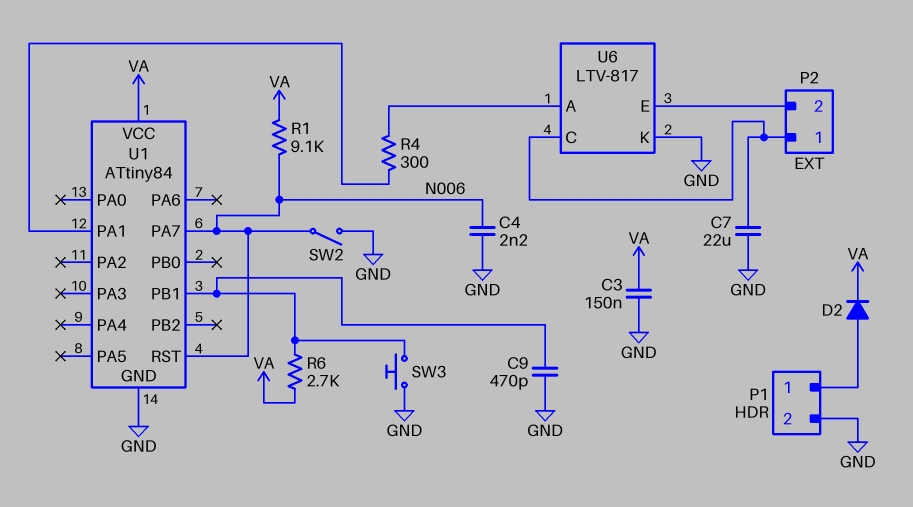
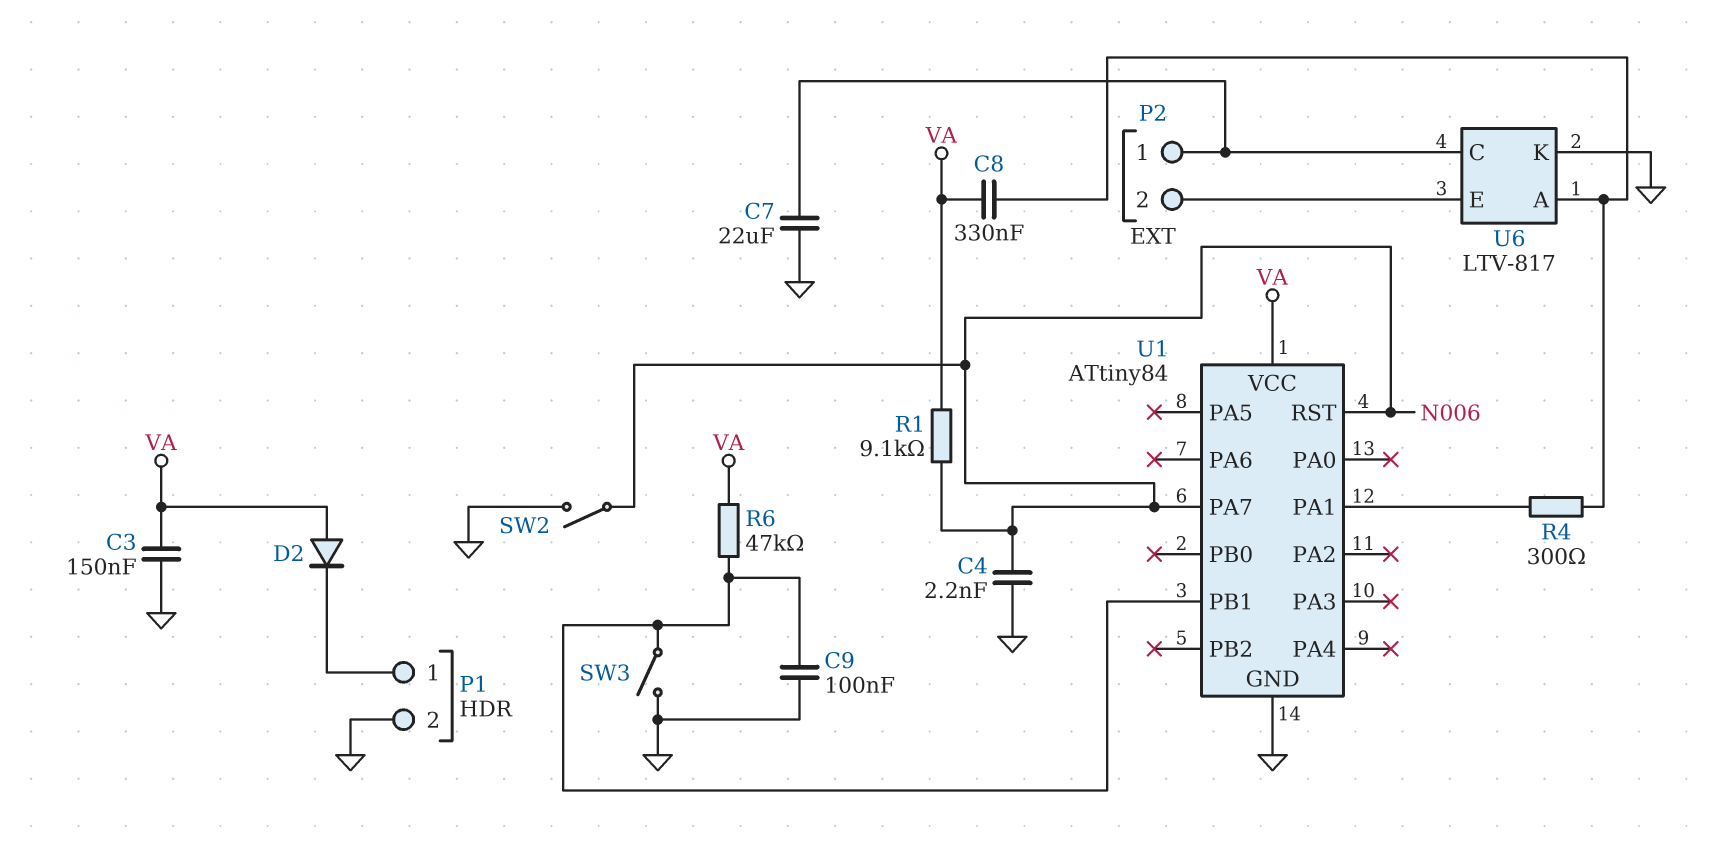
C8: none -> 330nF (U6/A, VA)
C9: 470pF (GND, U1/PB1) -> 100nF (GND, U1/PB1)
D2: diode (A P1/1, K VA) -> diode (A VA, K P1/1)
R6: 2.7k (U1/PB1, VA) -> 47k (U1/PB1, VA)
SW3: button (GND, U1/PB1) -> switch (GND, U1/PB1)

